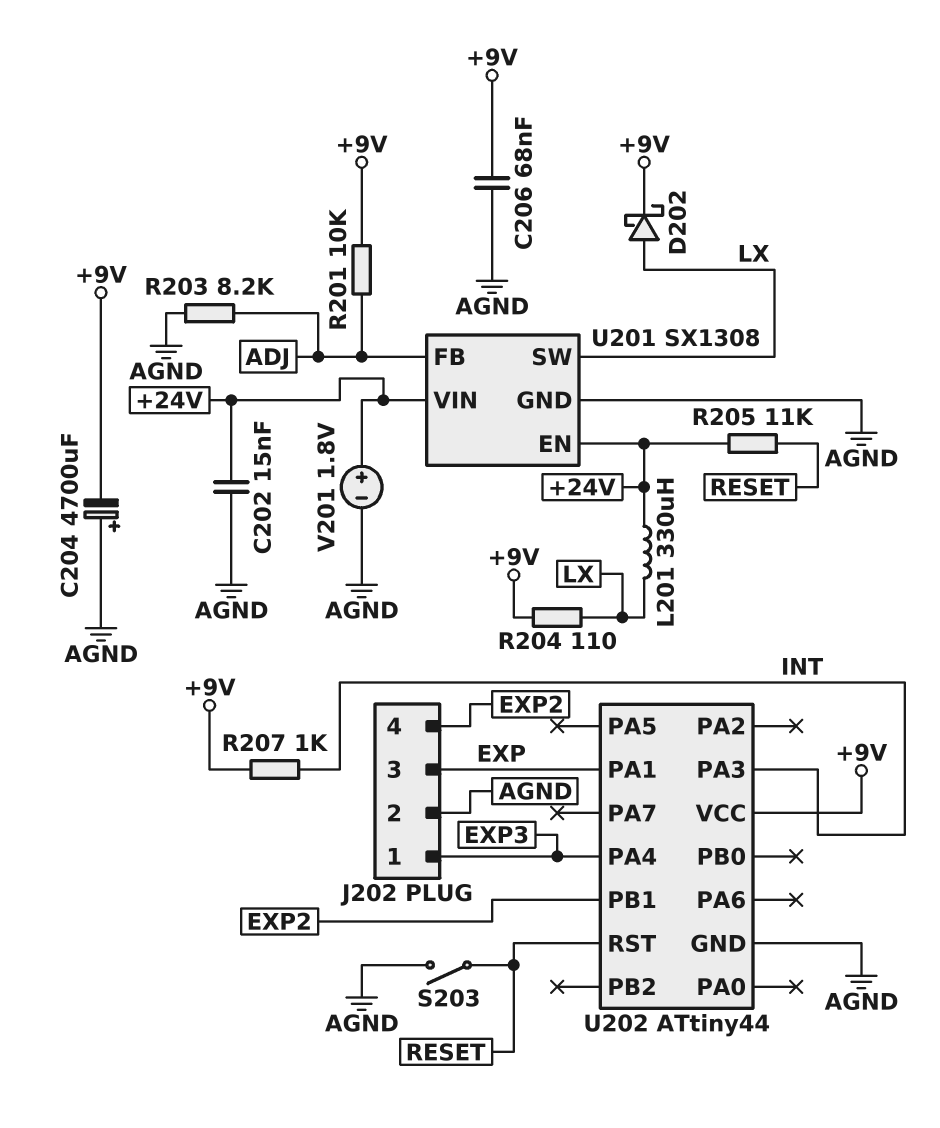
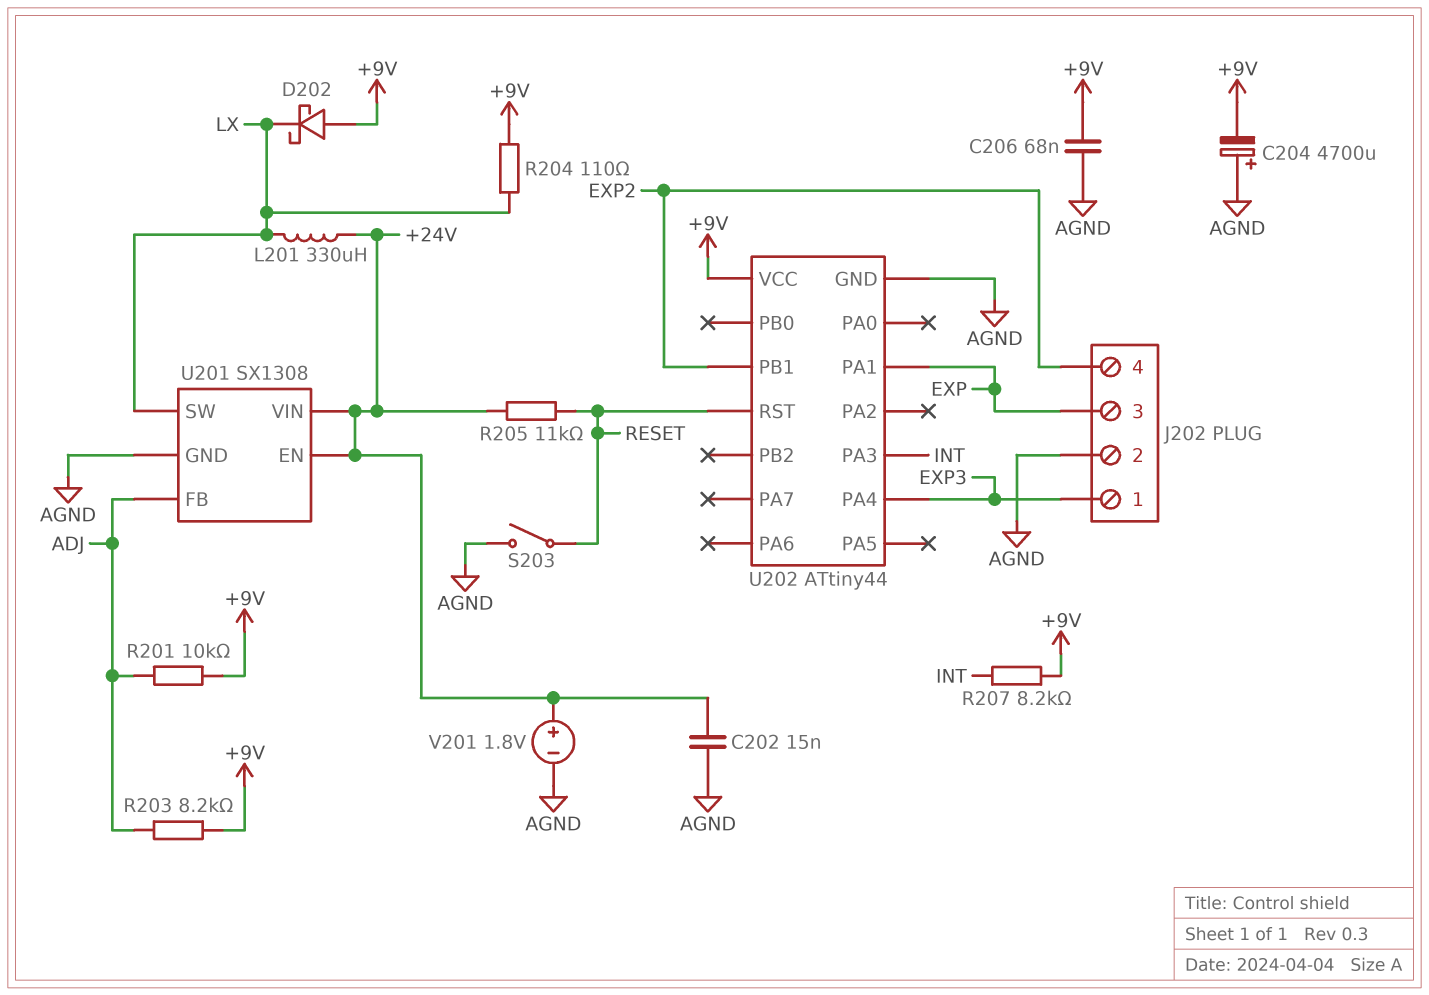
D202: schottky (A LX, K +9V) -> schottky (A +9V, K LX)
R203: 8.2k (ADJ, AGND) -> 8.2k (+9V, ADJ)
R207: 1k (+9V, INT) -> 8.2k (+9V, INT)

